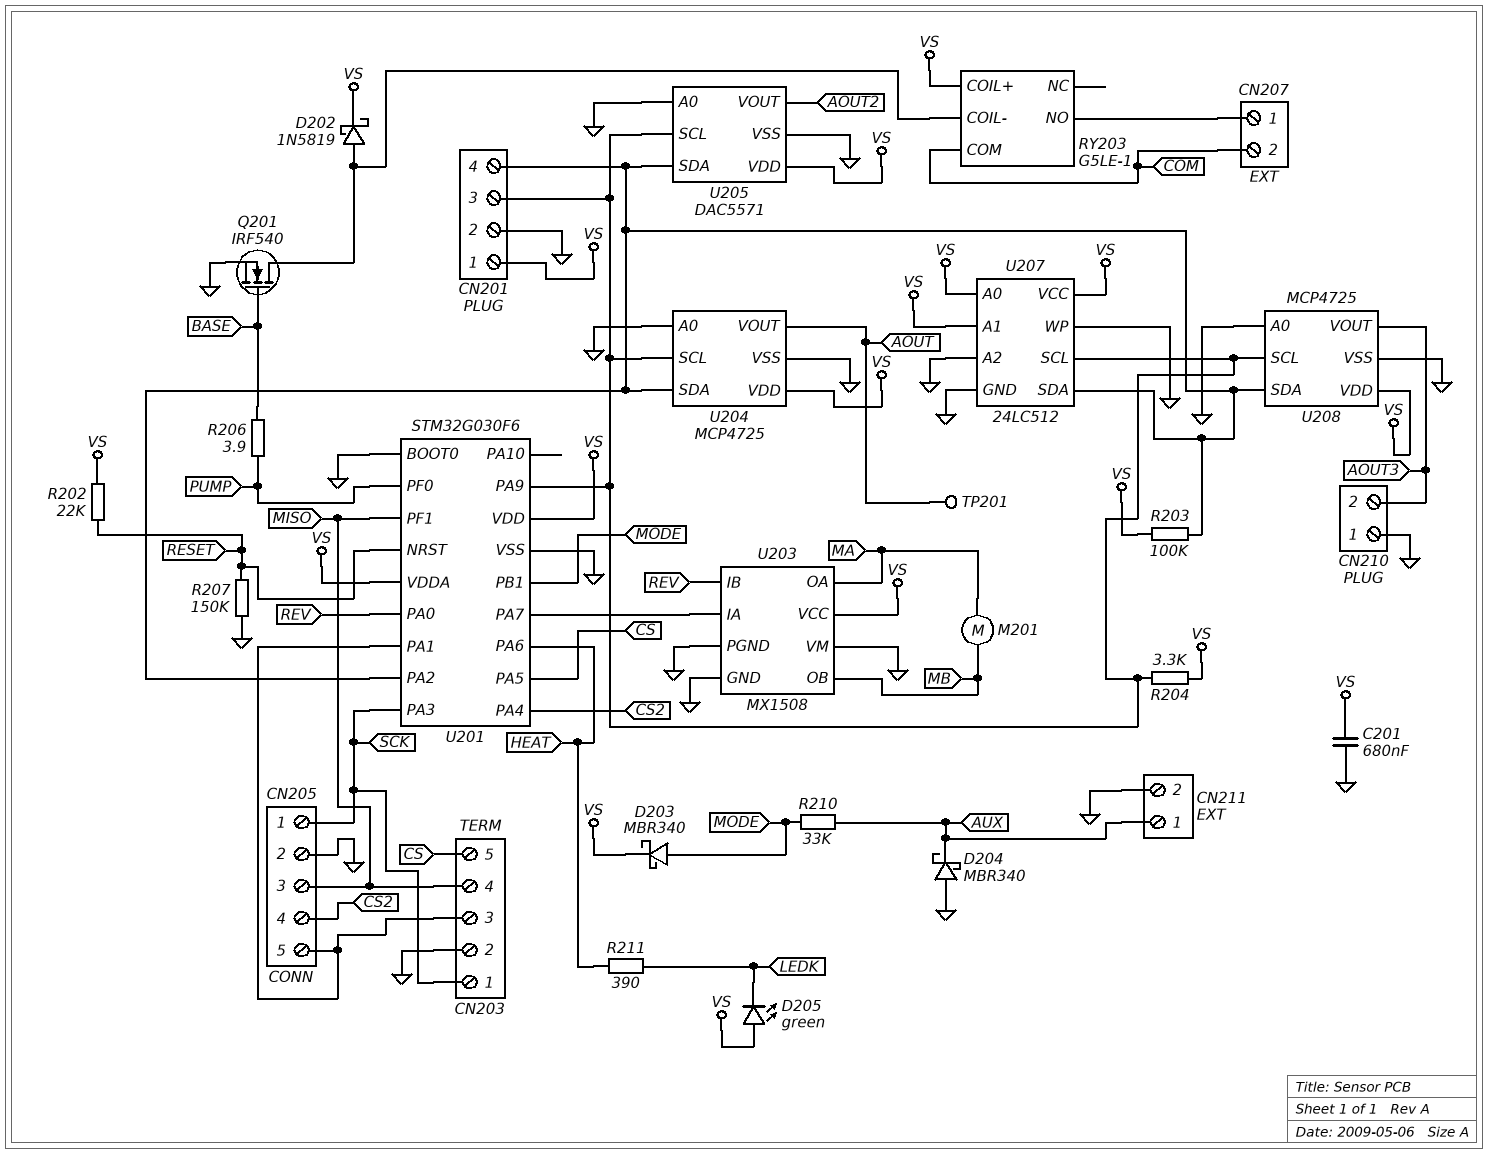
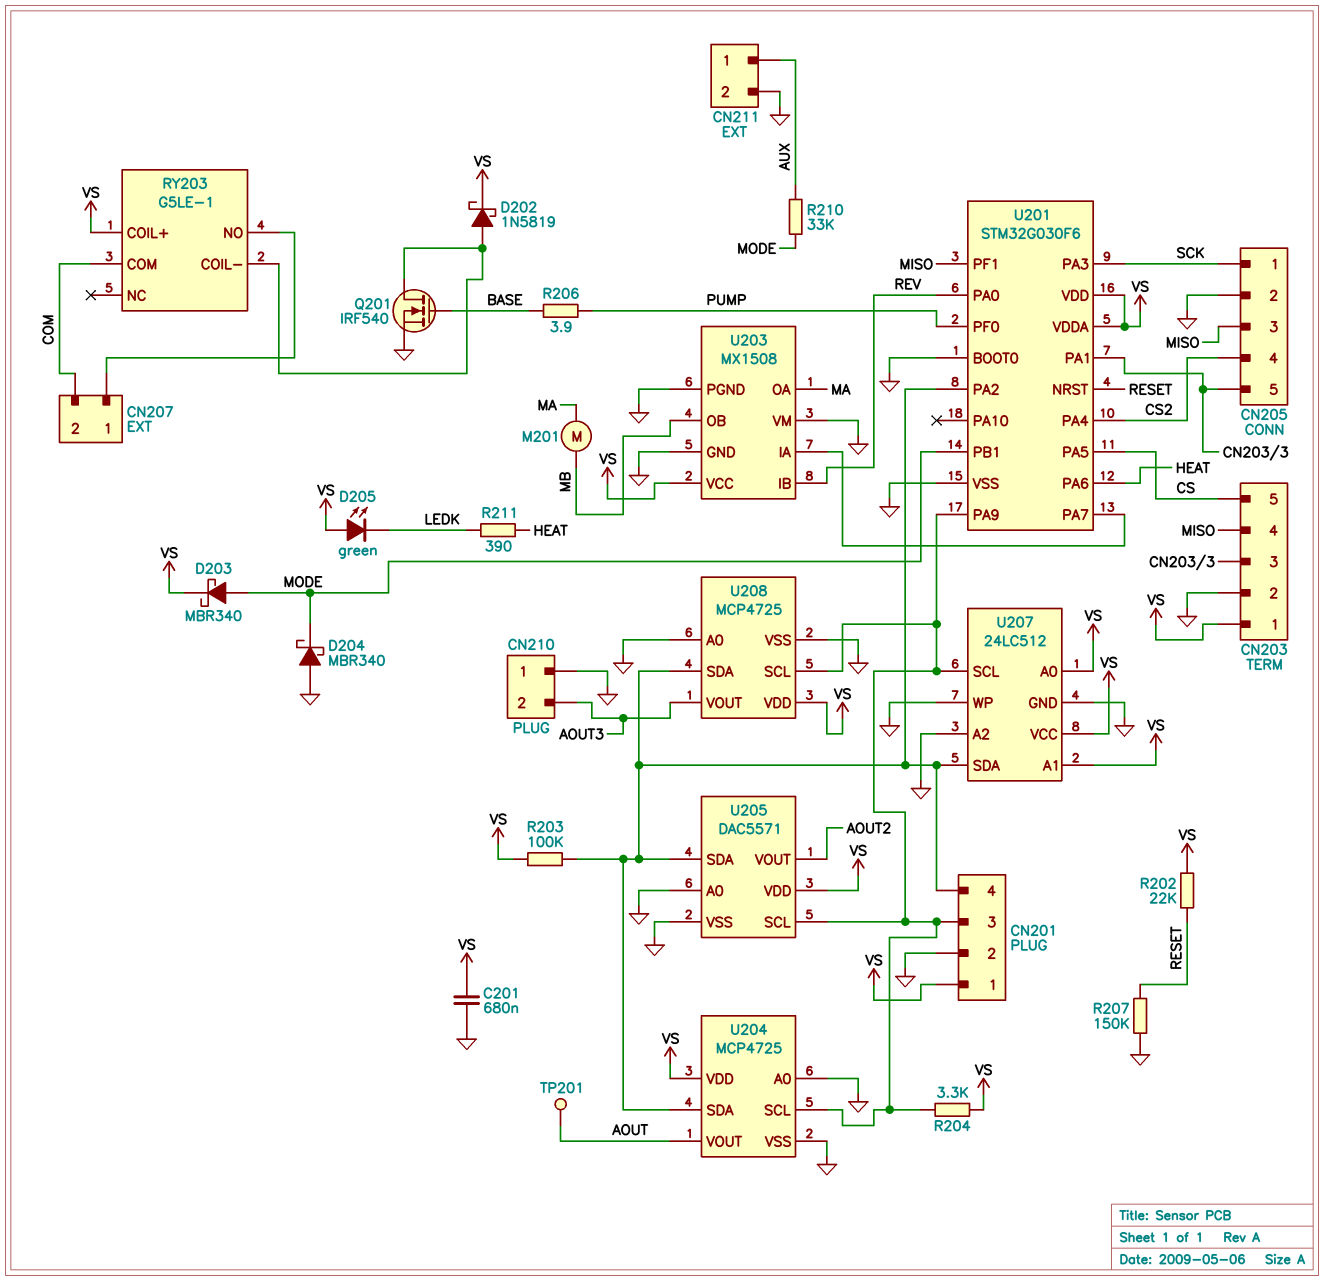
CN203 pin 1: SCK -> VS
D204: schottky MBR340 (A GND, K AUX) -> schottky MBR340 (A GND, K MODE)

